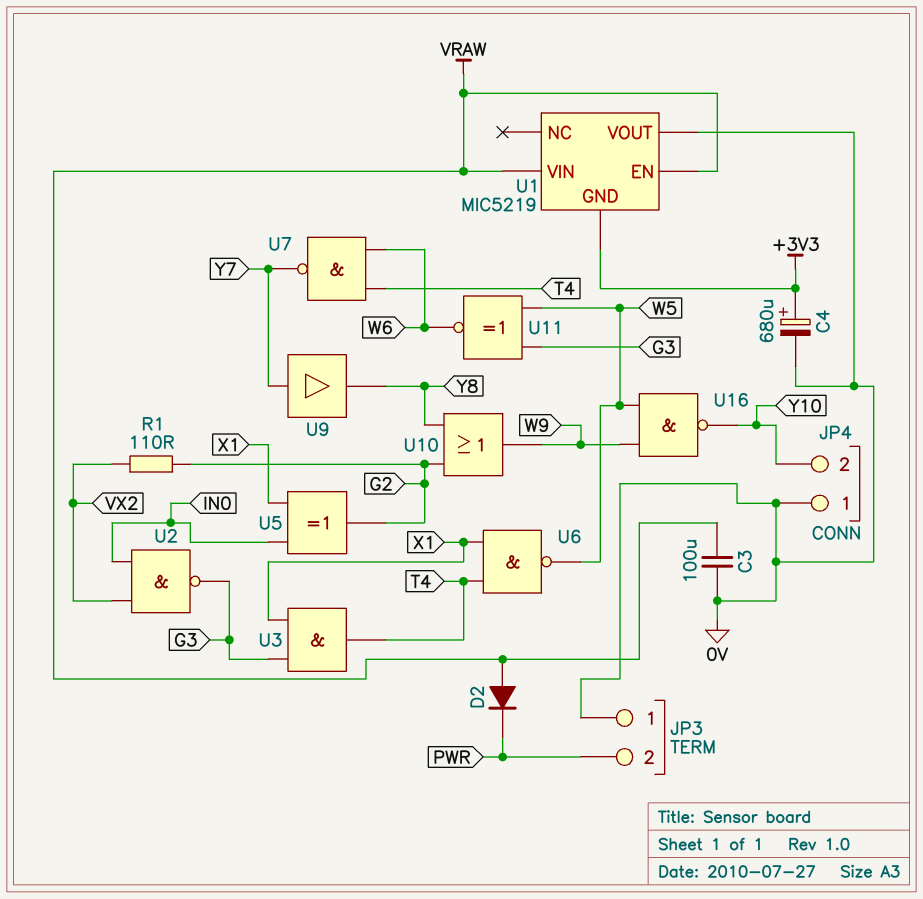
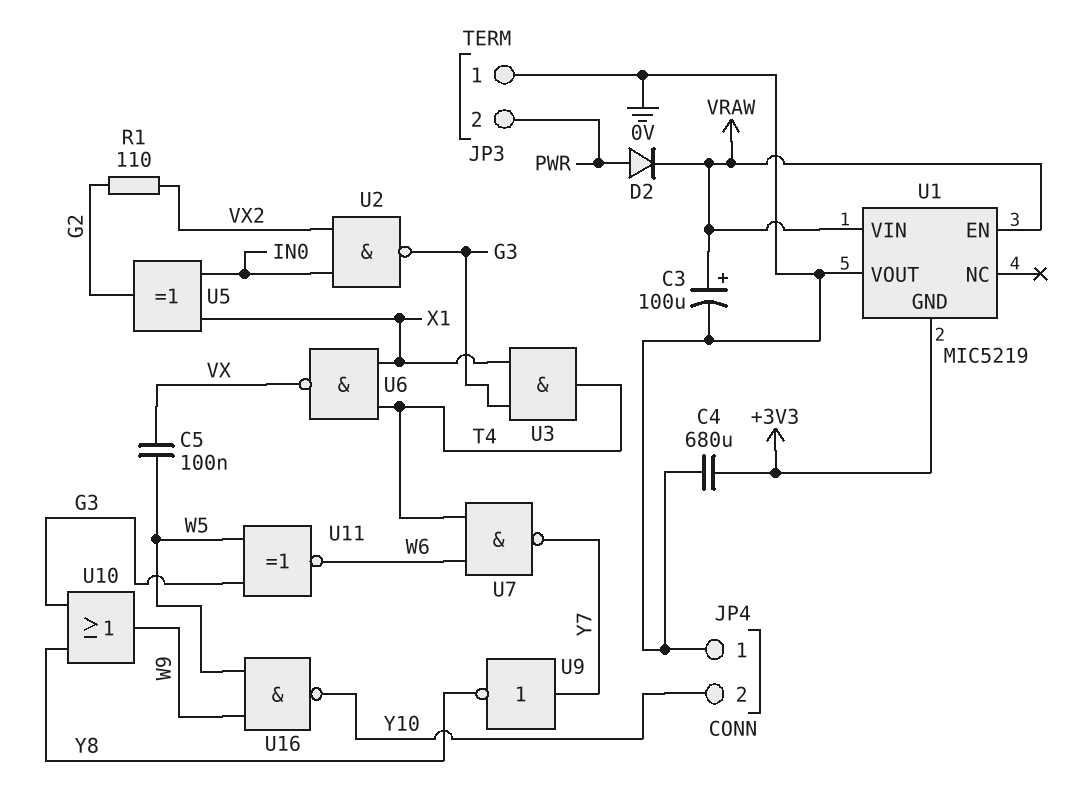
C3: 100uF (0V, VRAW) -> 100uF (plus VRAW, minus 0V)
C4: 680uF (plus +3V3, minus 0V) -> 680uF (+3V3, 0V)
C5: none -> 100nF (VX, W5)
D2: diode (A VRAW, K PWR) -> diode (A PWR, K VRAW)
U6: NAND (in T4, in X1, out W5) -> NAND (in T4, in X1, out VX)
U9: buffer (in Y7, out Y8) -> NOT (in Y7, out Y8)
U10: OR (in G2, in Y8, out W9) -> OR (in G3, in Y8, out W9)

